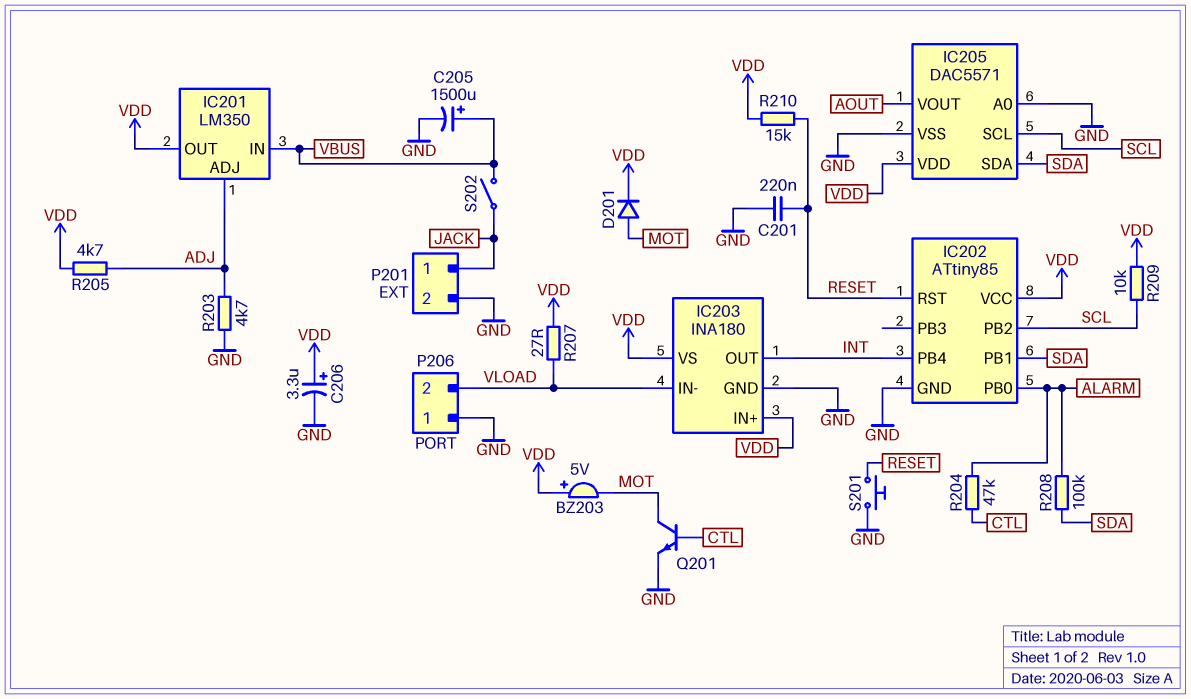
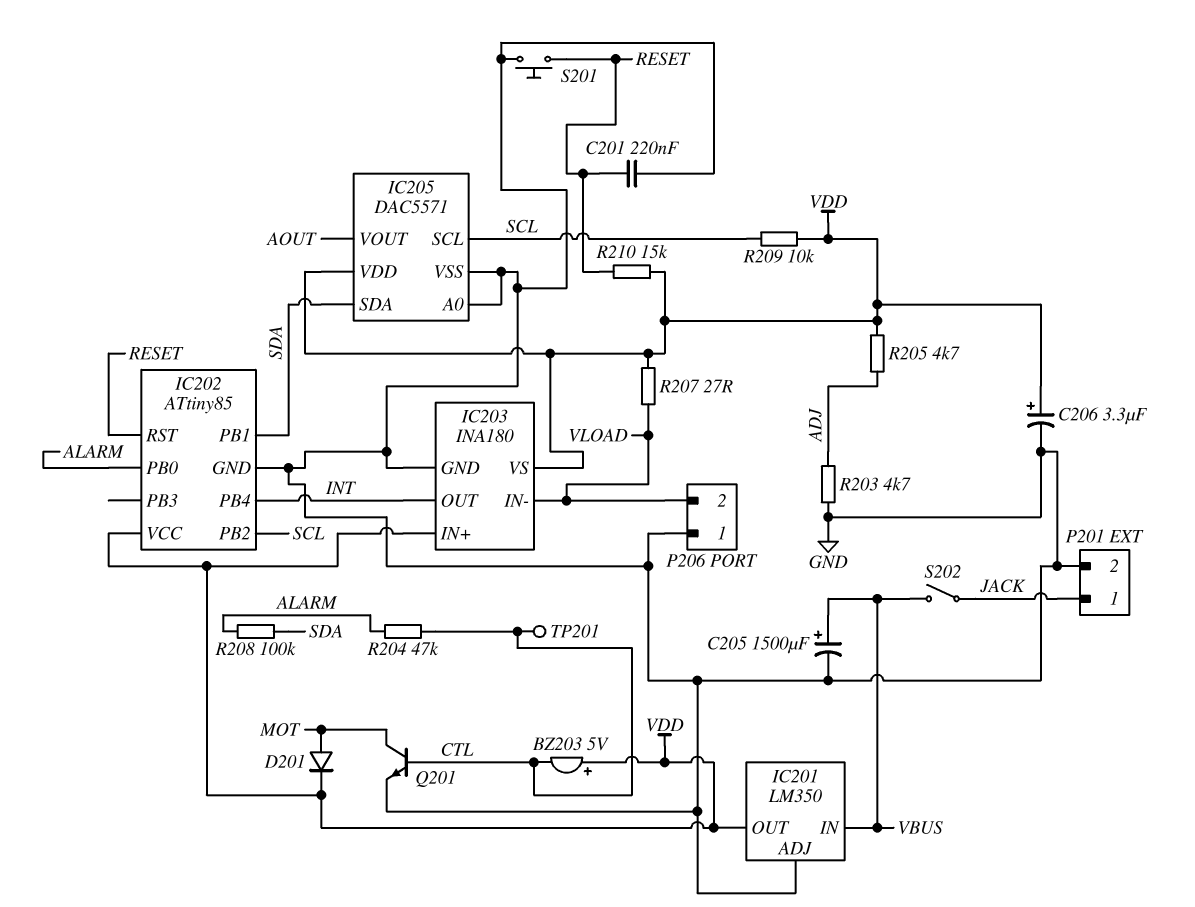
BZ203: buzzer 5V (plus VDD, minus MOT) -> buzzer 5V (plus VDD, minus CTL)
IC201 pin ADJ: ADJ -> GND
TP201: none -> test point (CTL)

